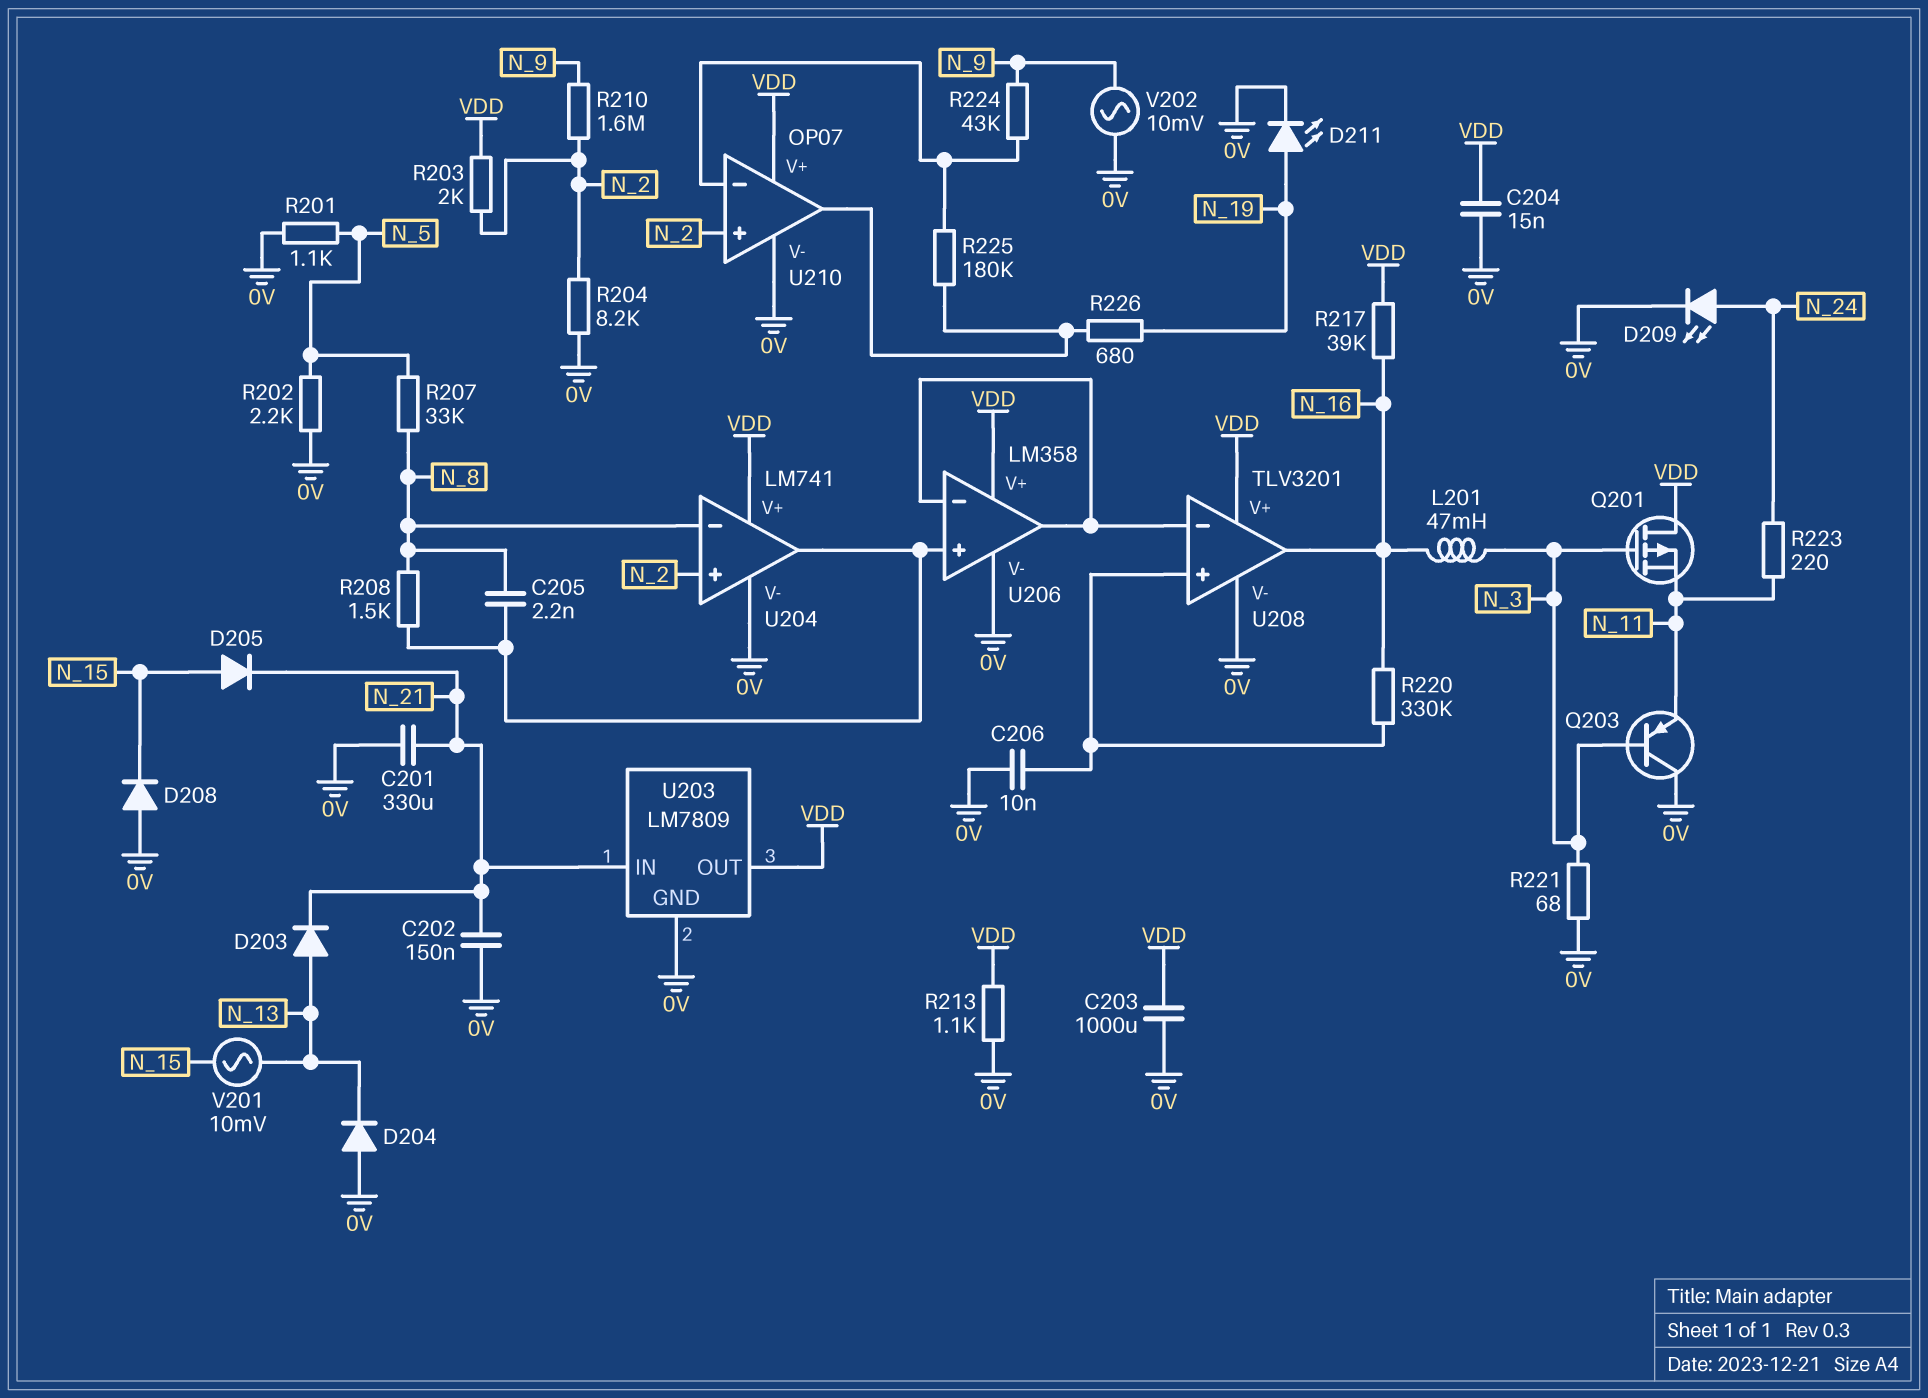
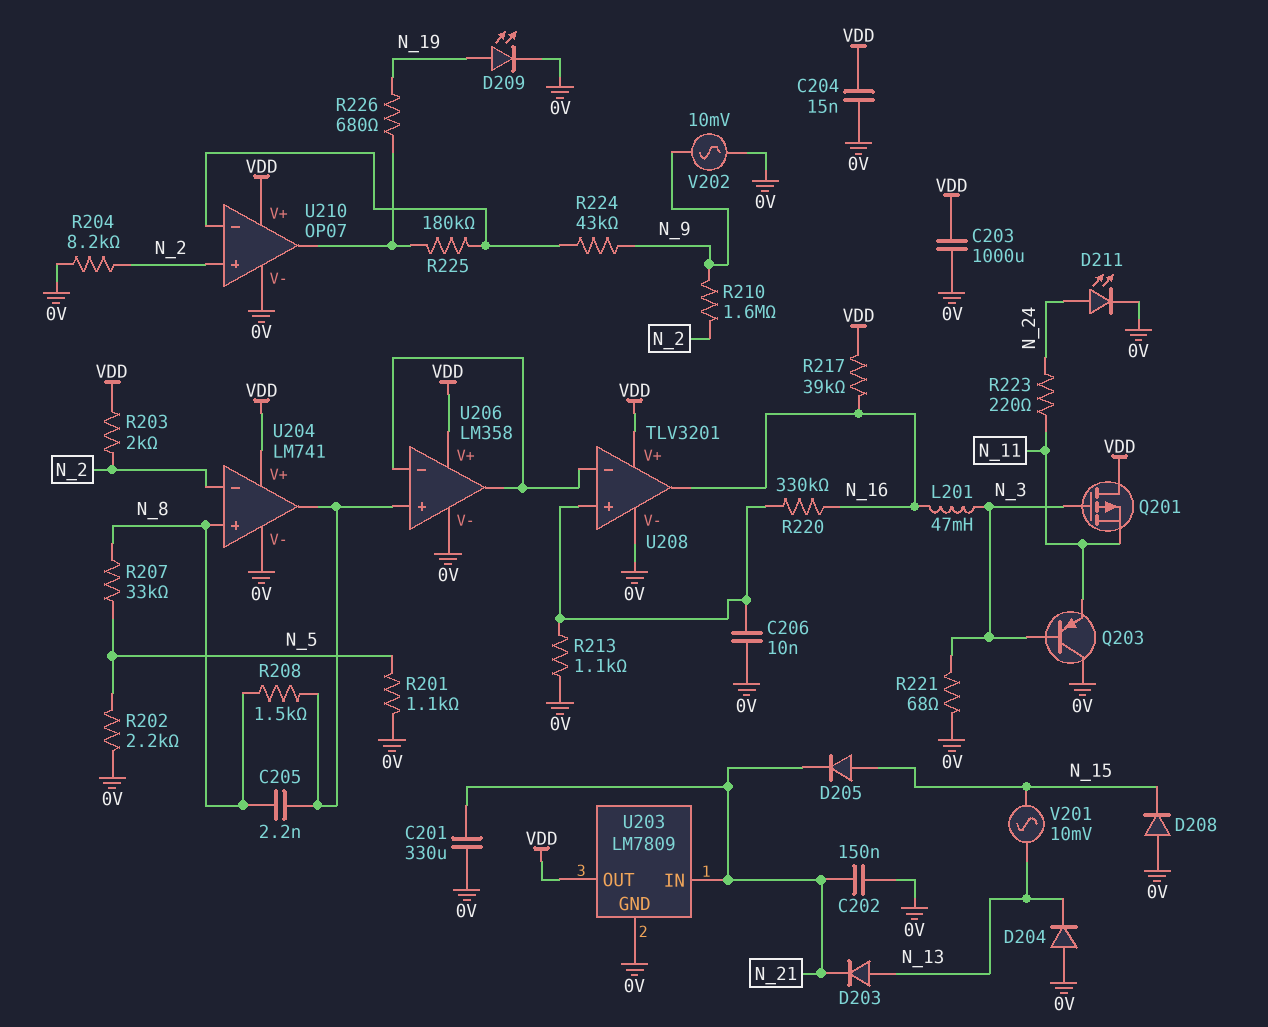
D209: LED (A N_24, K 0V) -> LED (A N_19, K 0V)
D211: LED (A N_19, K 0V) -> LED (A N_24, K 0V)
R213: 1.1k (0V, VDD) -> 1.1k (0V, U208/in+)
U204 pin in+: N_2 -> N_8
U204 pin in-: N_8 -> N_2

